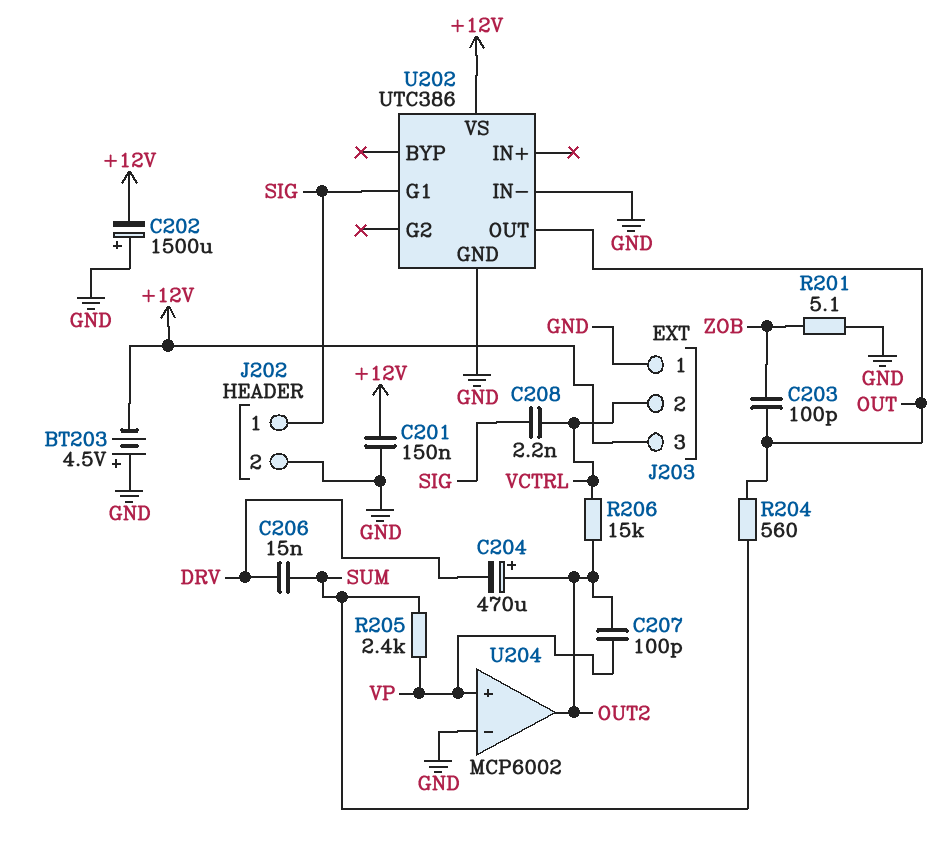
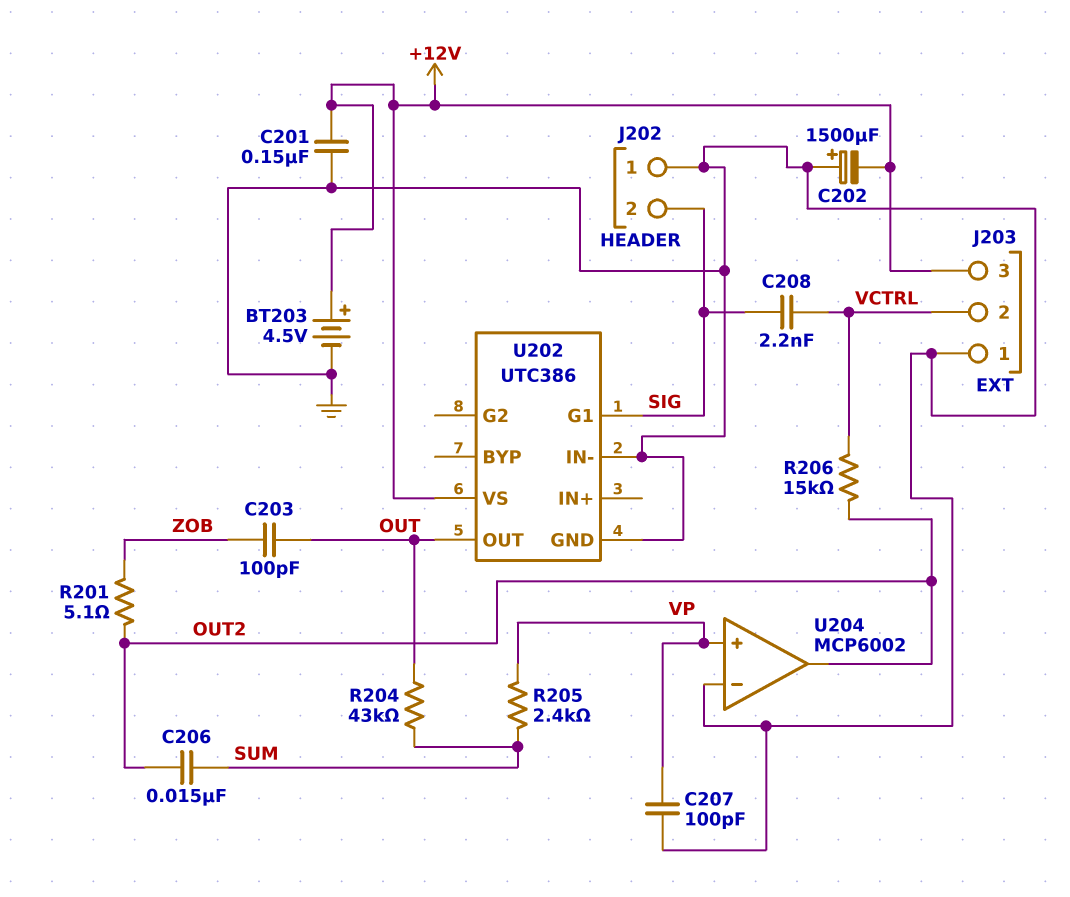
BT203: 4.5V (plus GND, minus +12V) -> 4.5V (plus +12V, minus GND)
C204: 470uF (plus OUT2, minus DRV) -> none
C206: 15nF (DRV, SUM) -> 15nF (OUT2, SUM)
C207: 100pF (OUT2, VP) -> 100pF (GND, VP)
J202 pin 1: SIG -> GND
J202 pin 2: GND -> SIG
R201: 5.1 (GND, ZOB) -> 5.1 (OUT2, ZOB)
R204: 560 (OUT, SUM) -> 43k (OUT, SUM)

